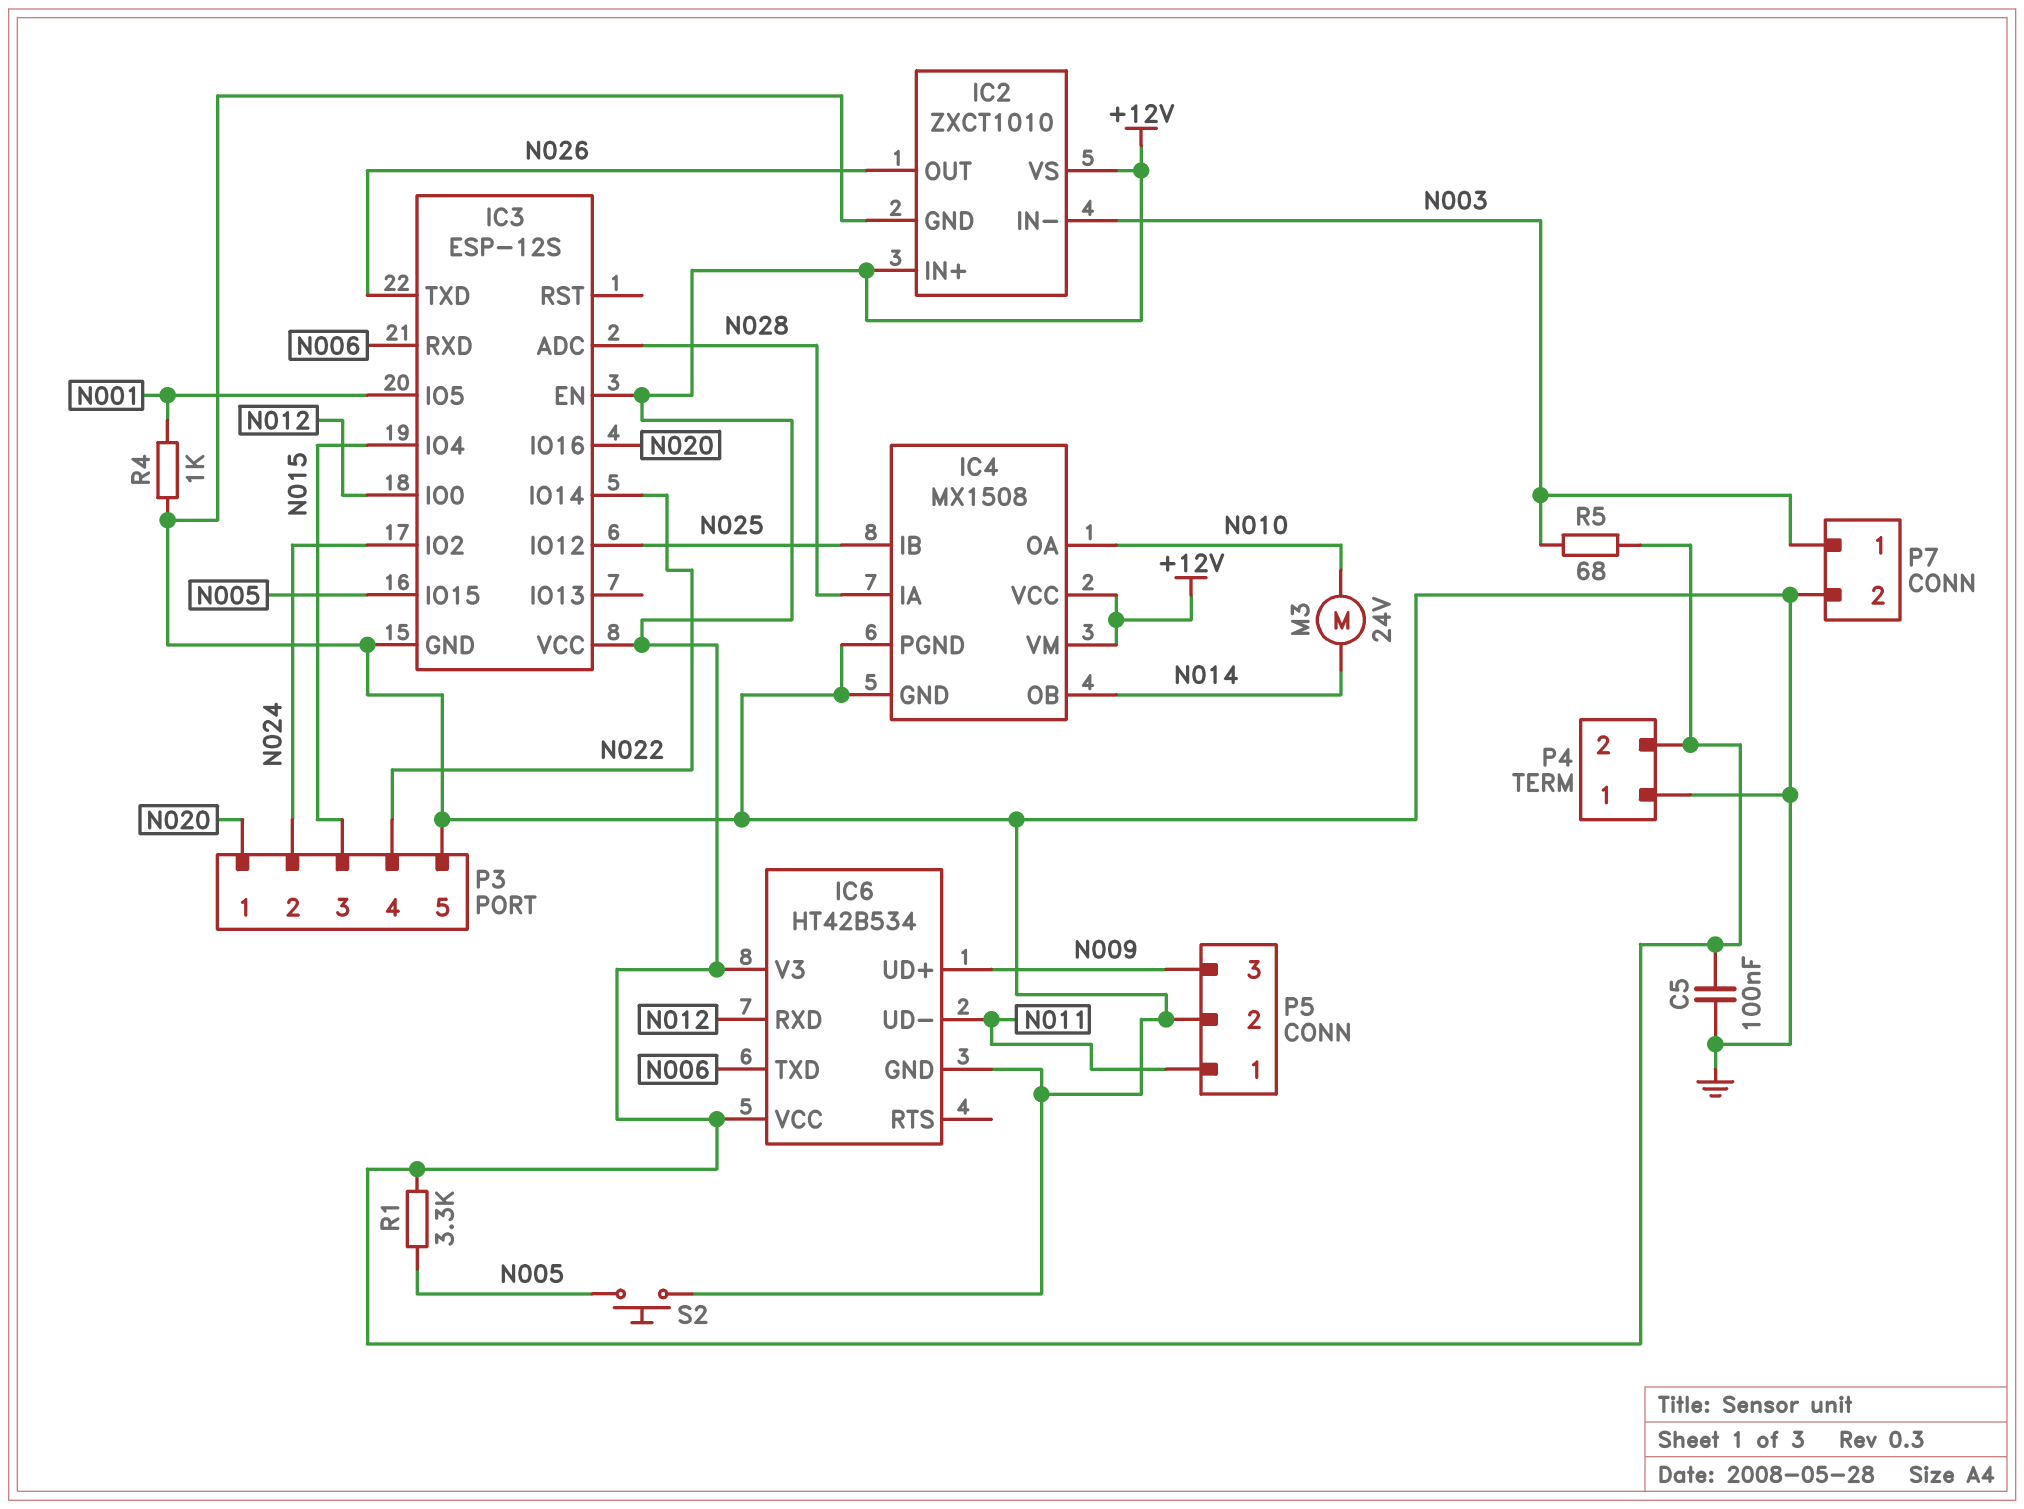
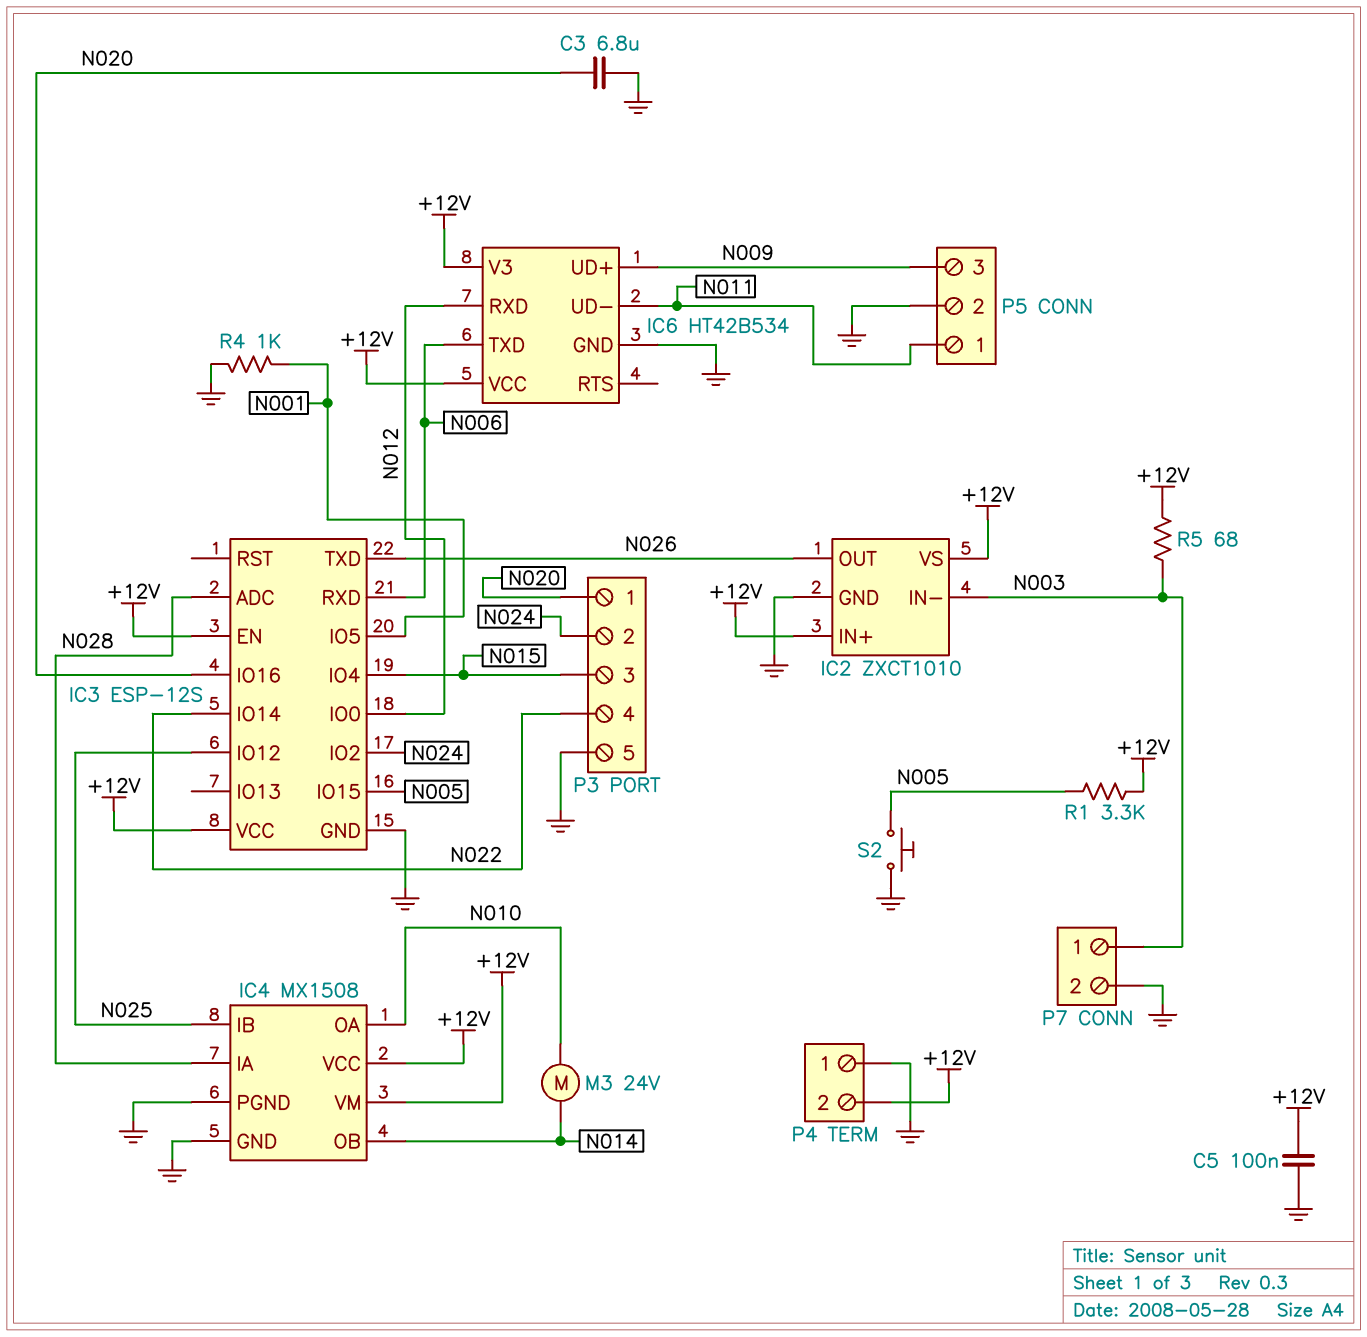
C3: none -> 6.8uF (GND, N020)

